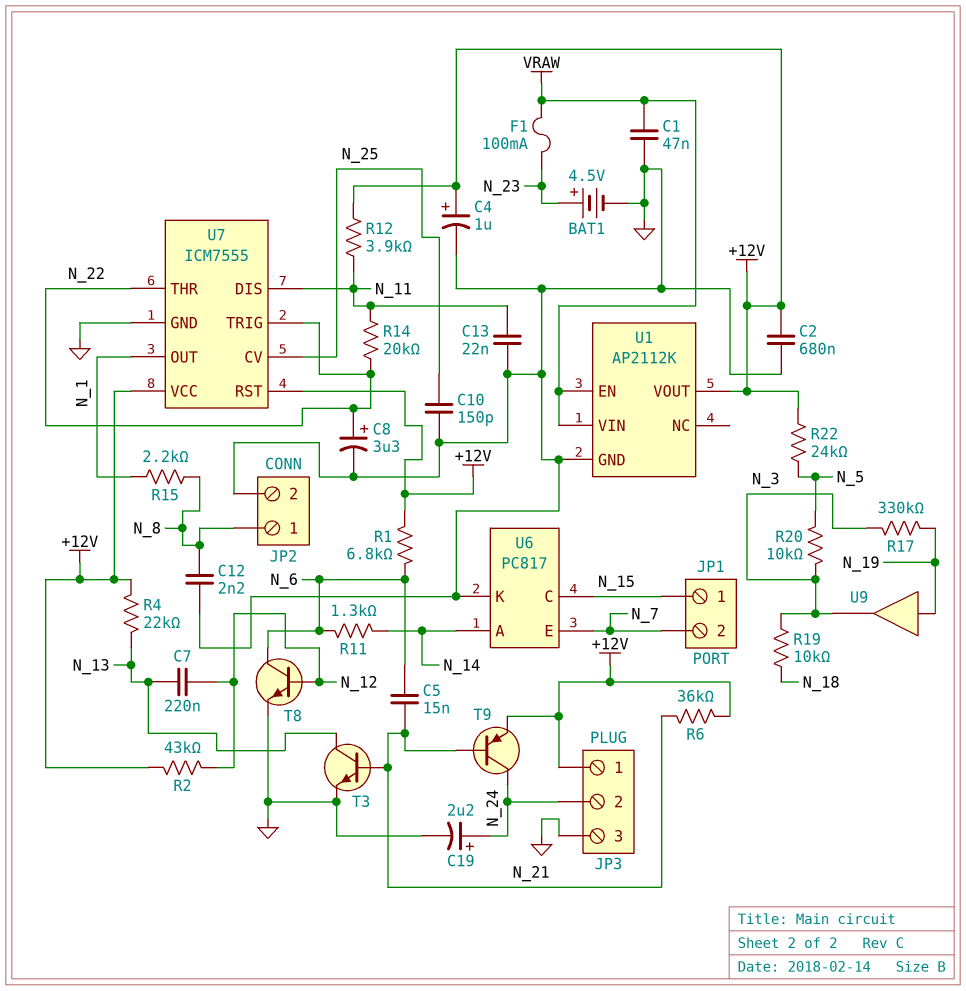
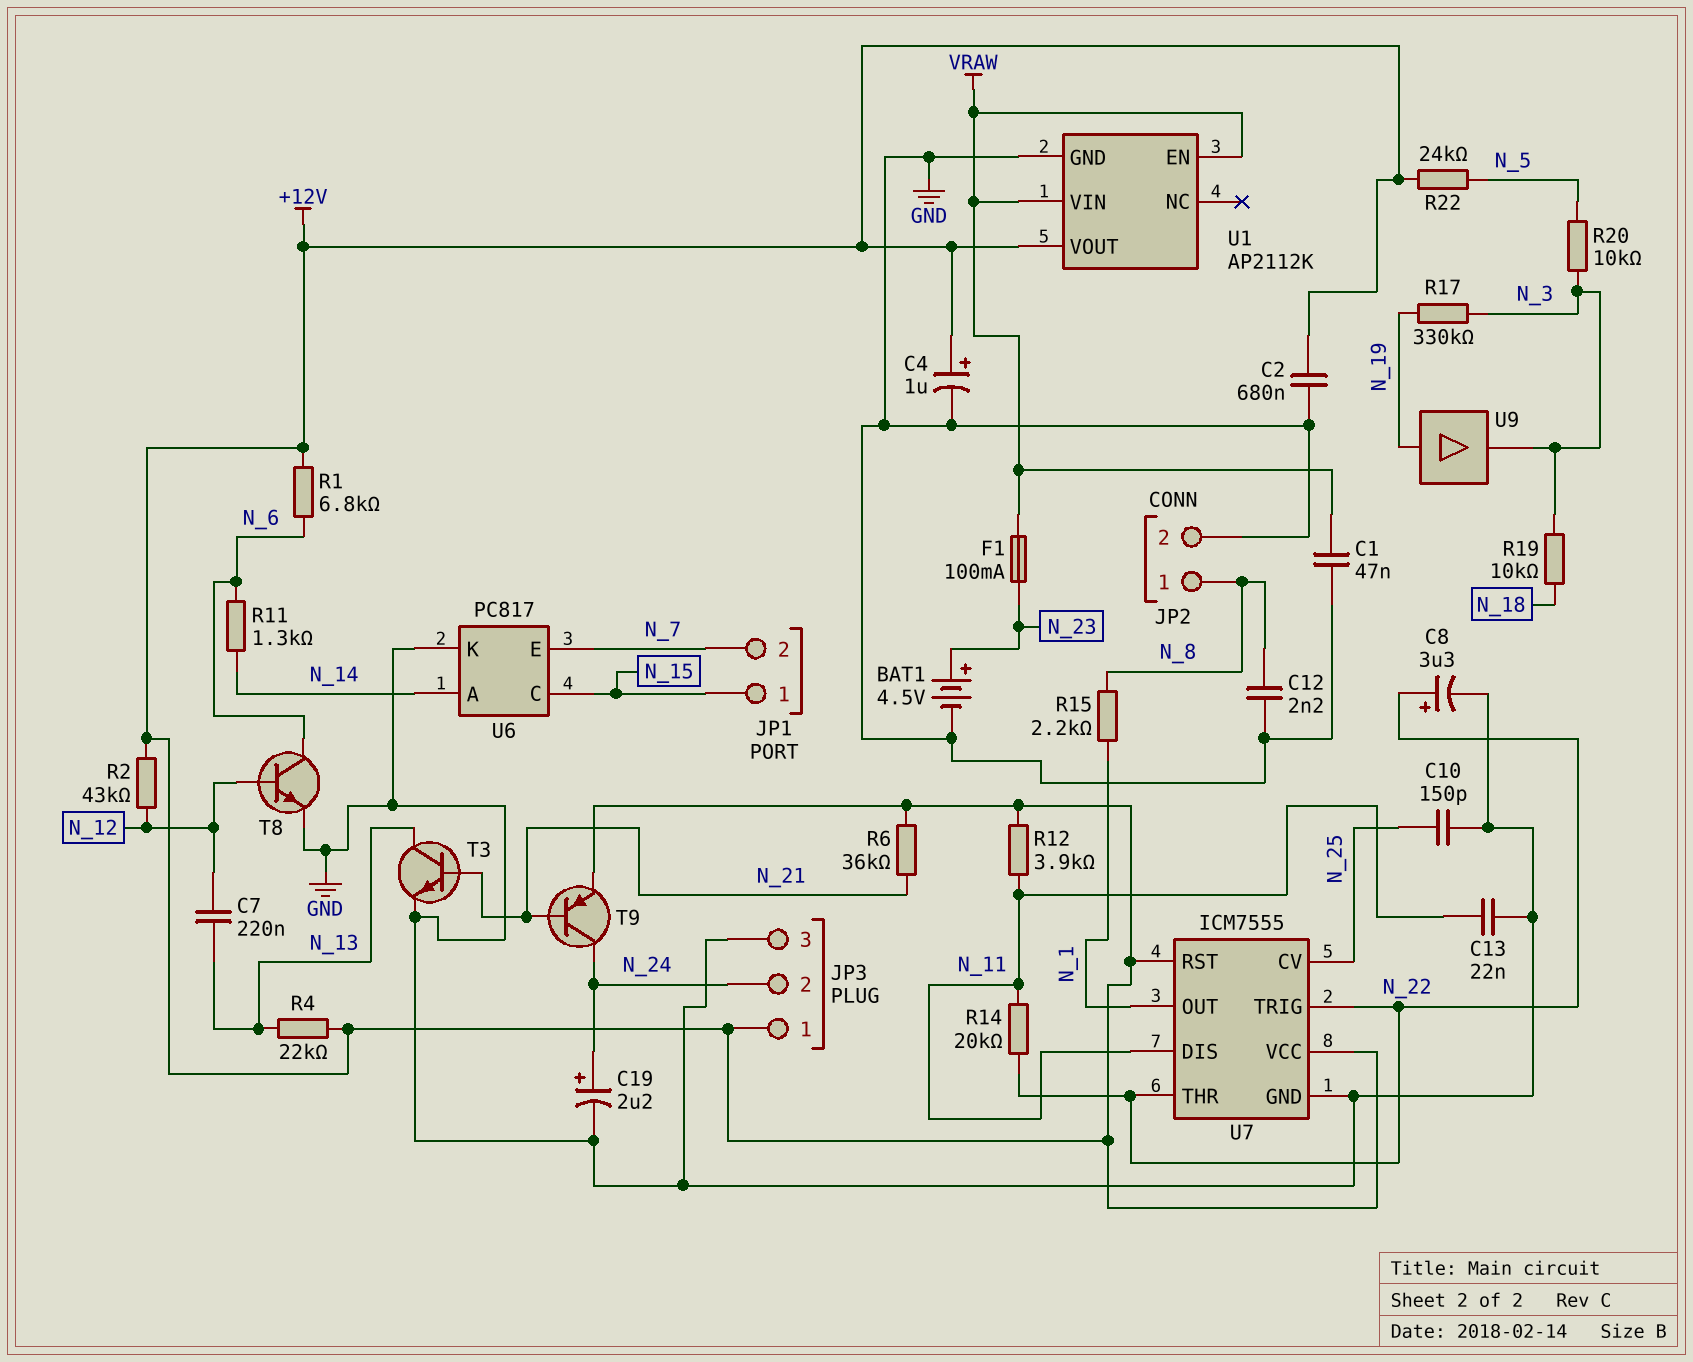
C5: 15nF (N_6, N_21) -> none

